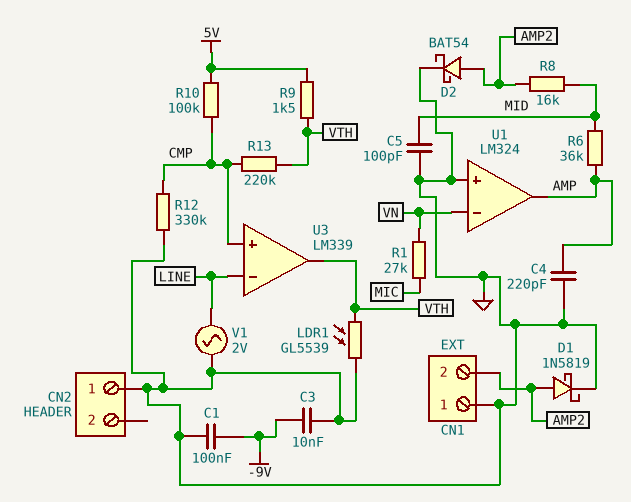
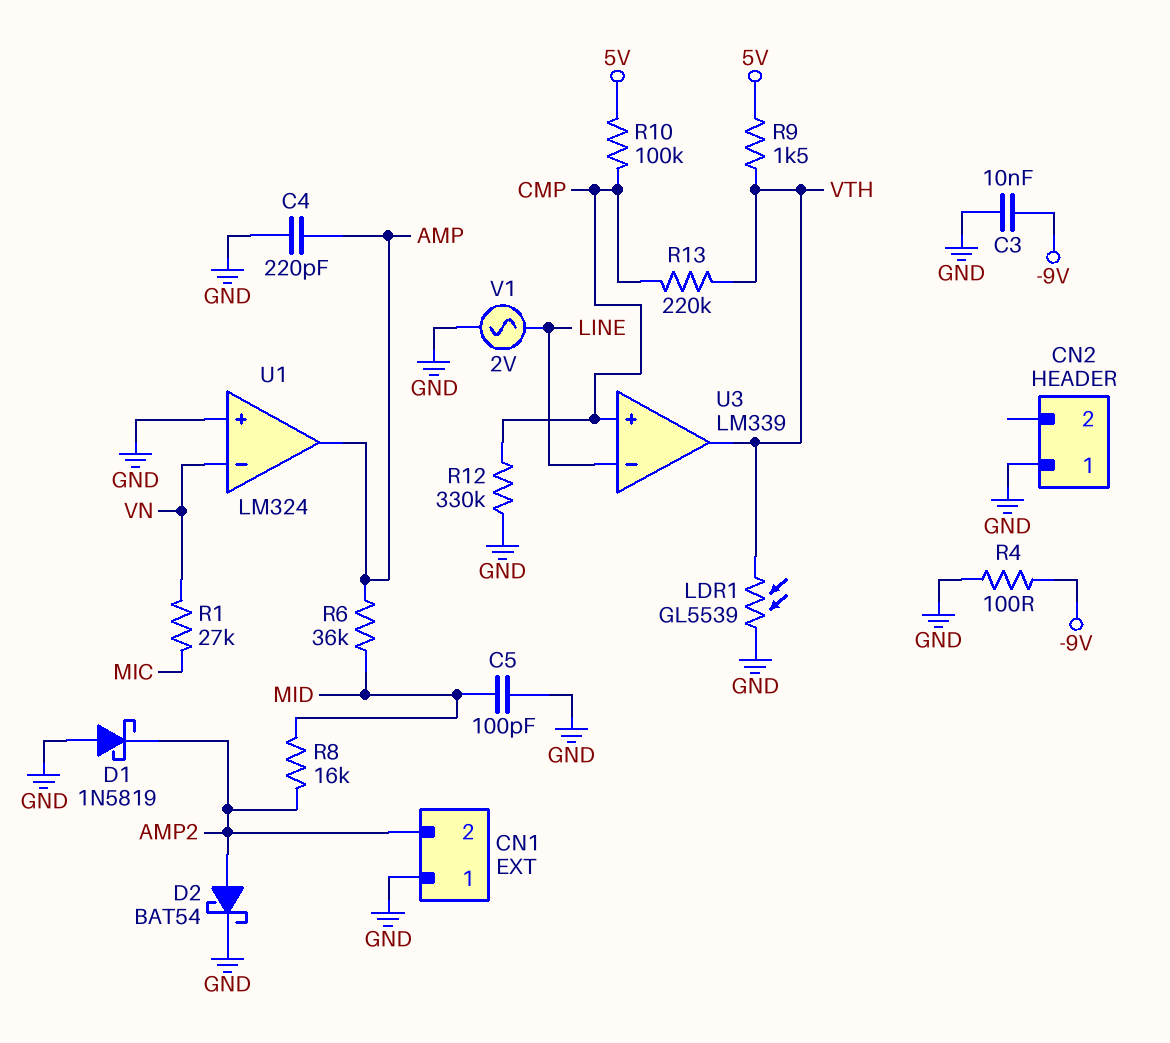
C1: 100nF (-9V, GND) -> none
D1: schottky 1N5819 (A AMP2, K GND) -> schottky 1N5819 (A GND, K AMP2)
R4: none -> 100 (-9V, GND)

